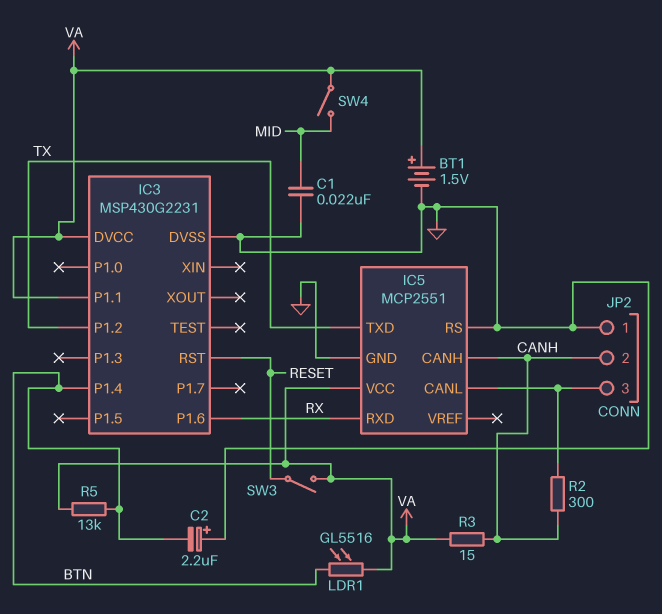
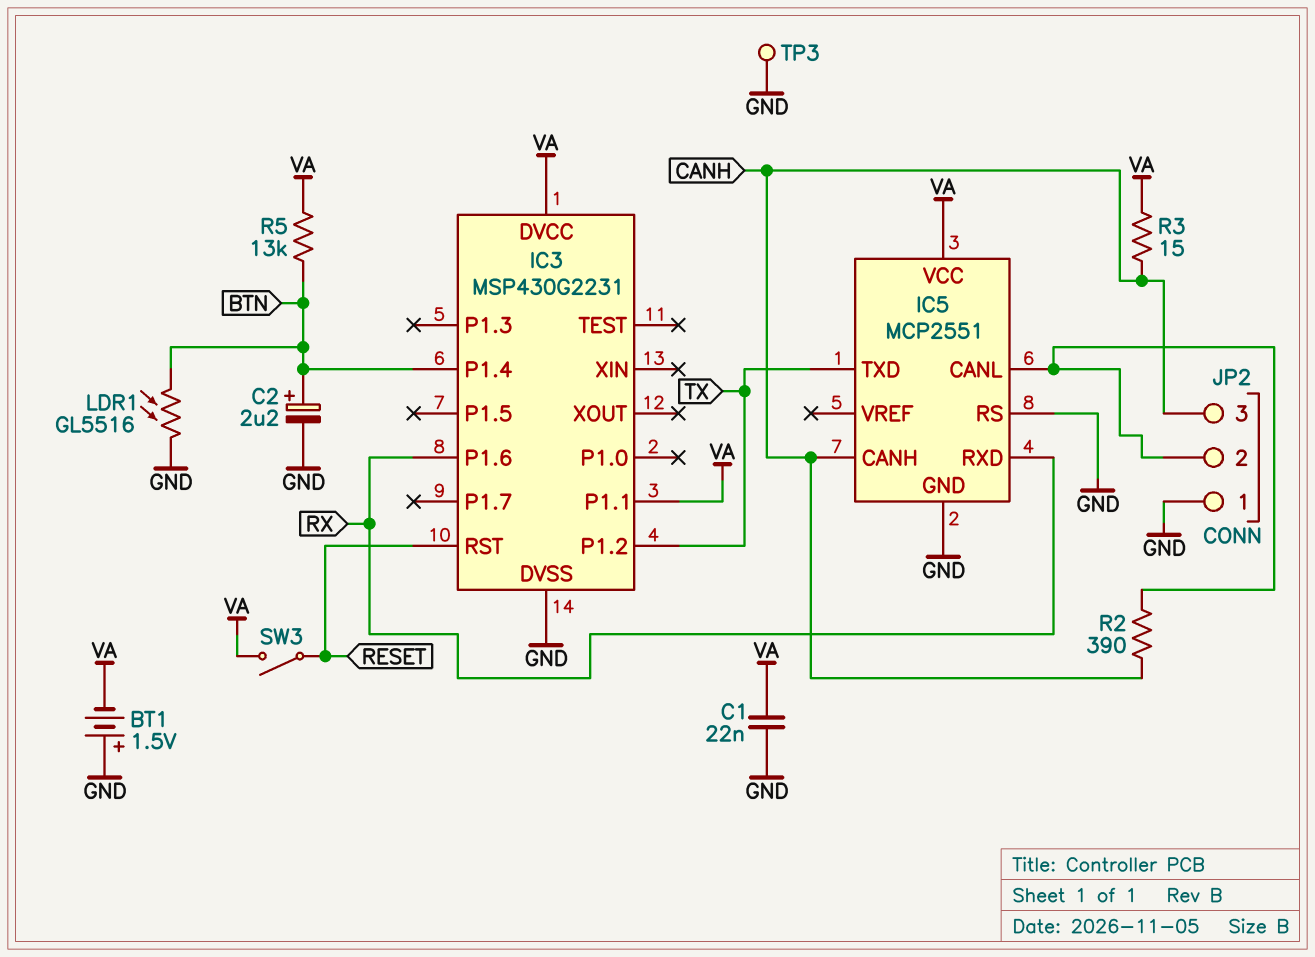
BT1: 1.5V (plus VA, minus GND) -> 1.5V (plus GND, minus VA)
C1: 22nF (GND, MID) -> 22nF (GND, VA)
C2: 2.2uF (plus GND, minus BTN) -> 2.2uF (plus BTN, minus GND)
JP2 pin 2: CANH -> IC5/CANL
JP2 pin 3: IC5/CANL -> CANH
LDR1: GL5516 (BTN, VA) -> GL5516 (BTN, GND)
R2: 300 (CANH, IC5/CANL) -> 390 (CANH, IC5/CANL)
SW4: switch (MID, VA) -> none
TP3: none -> test point (GND)

